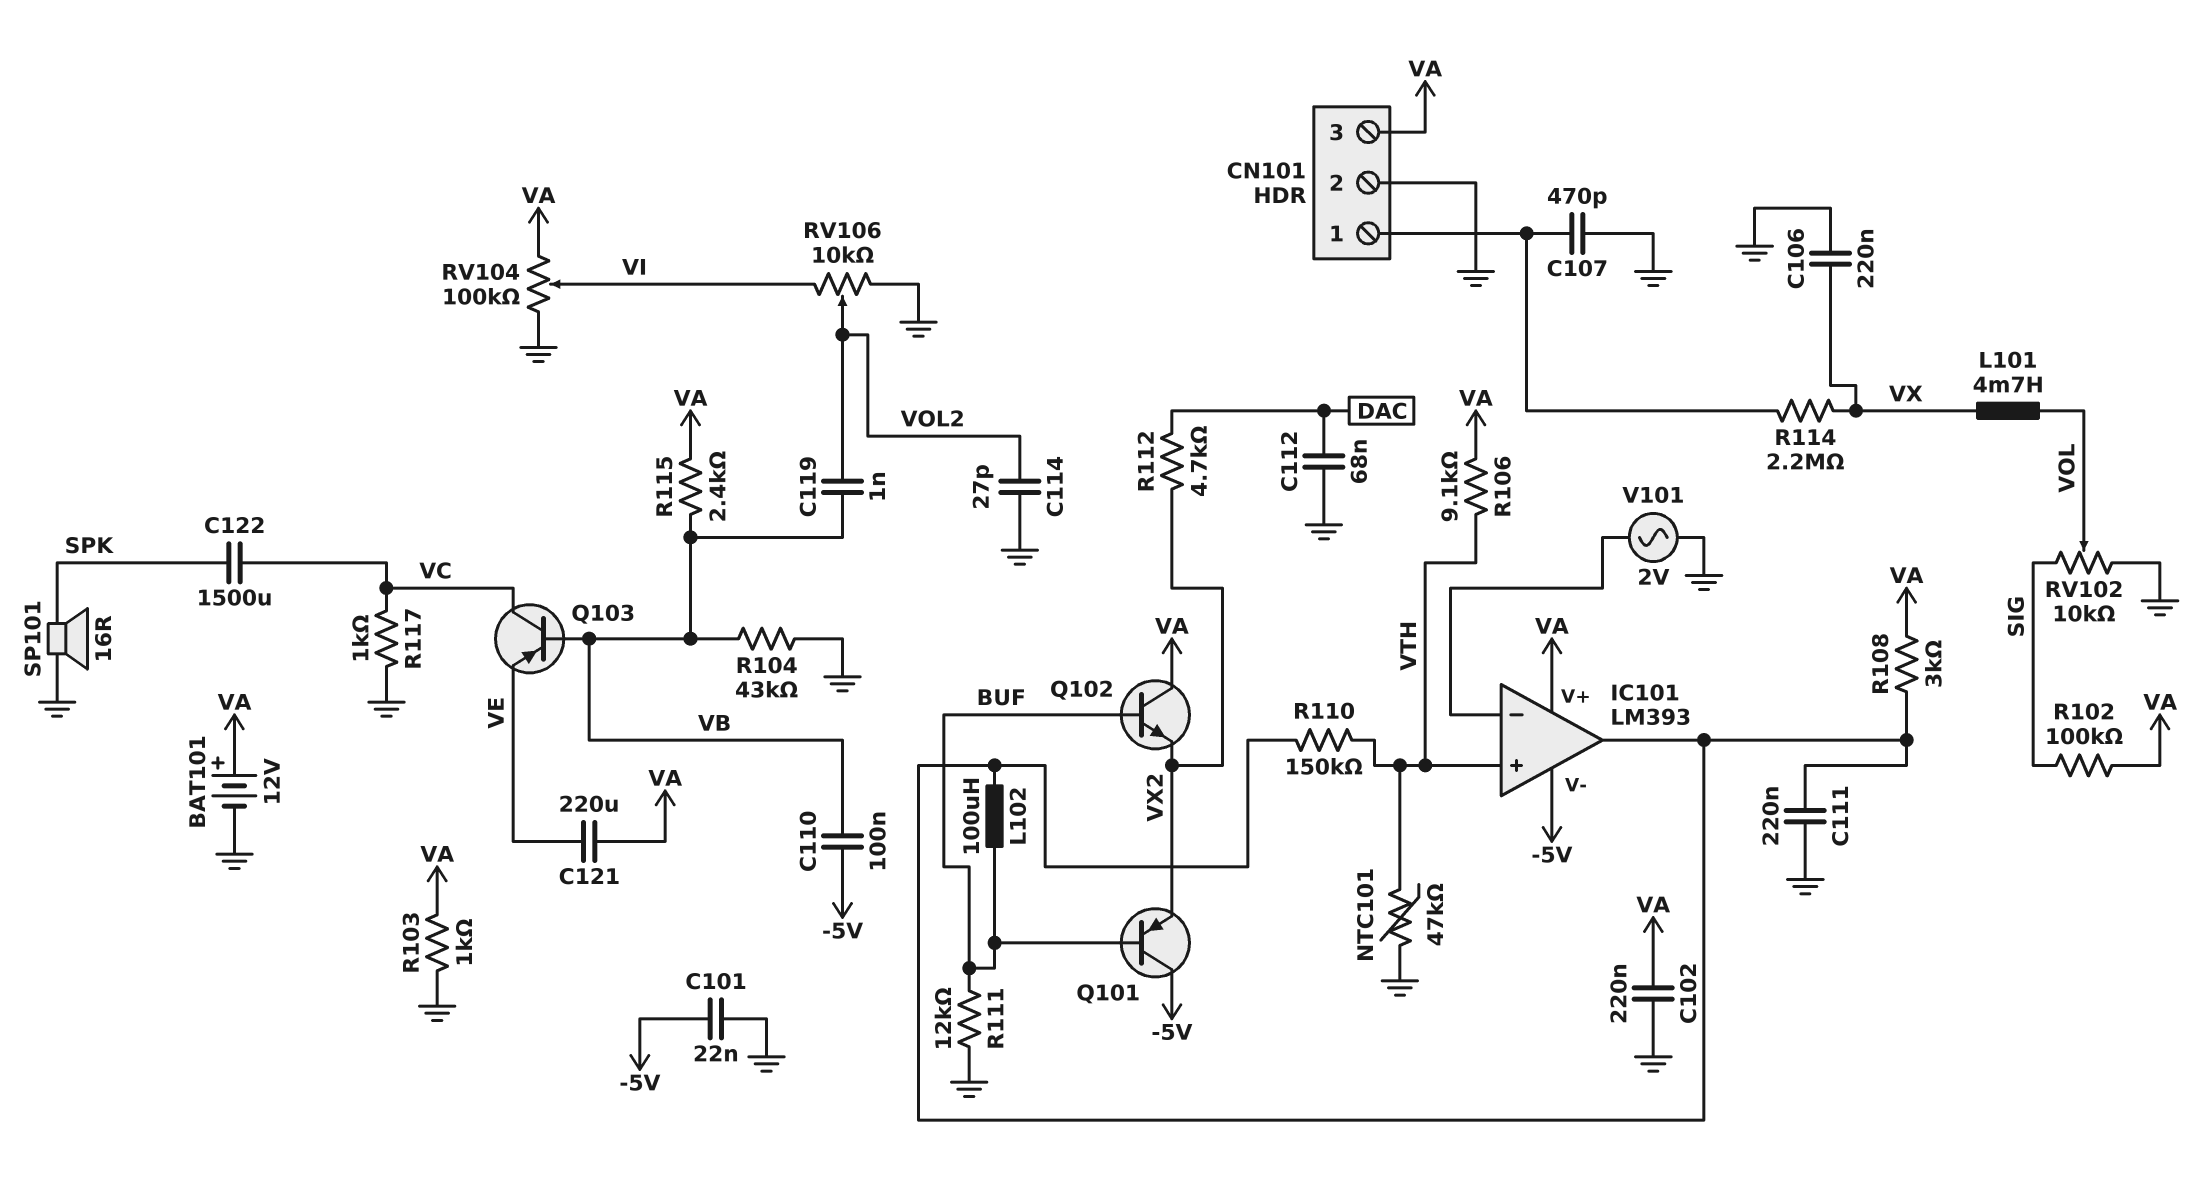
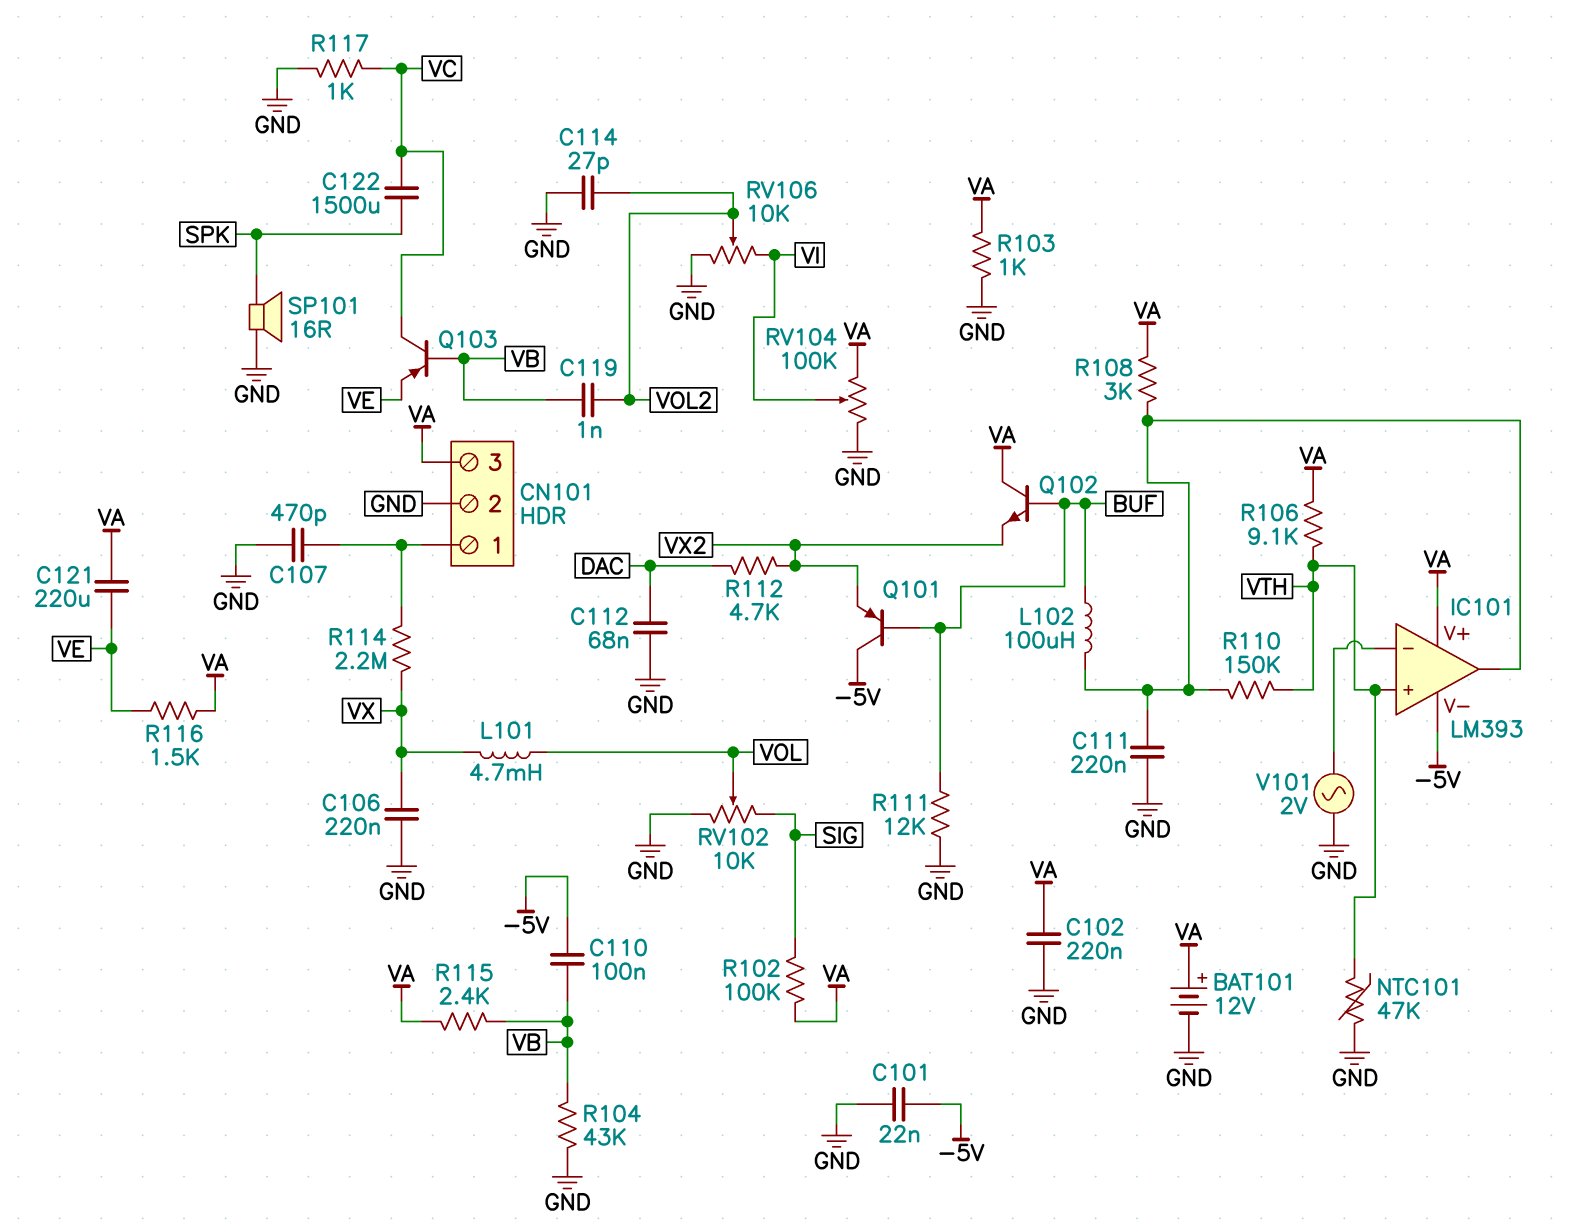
R116: none -> 1.5k (VA, VE)

